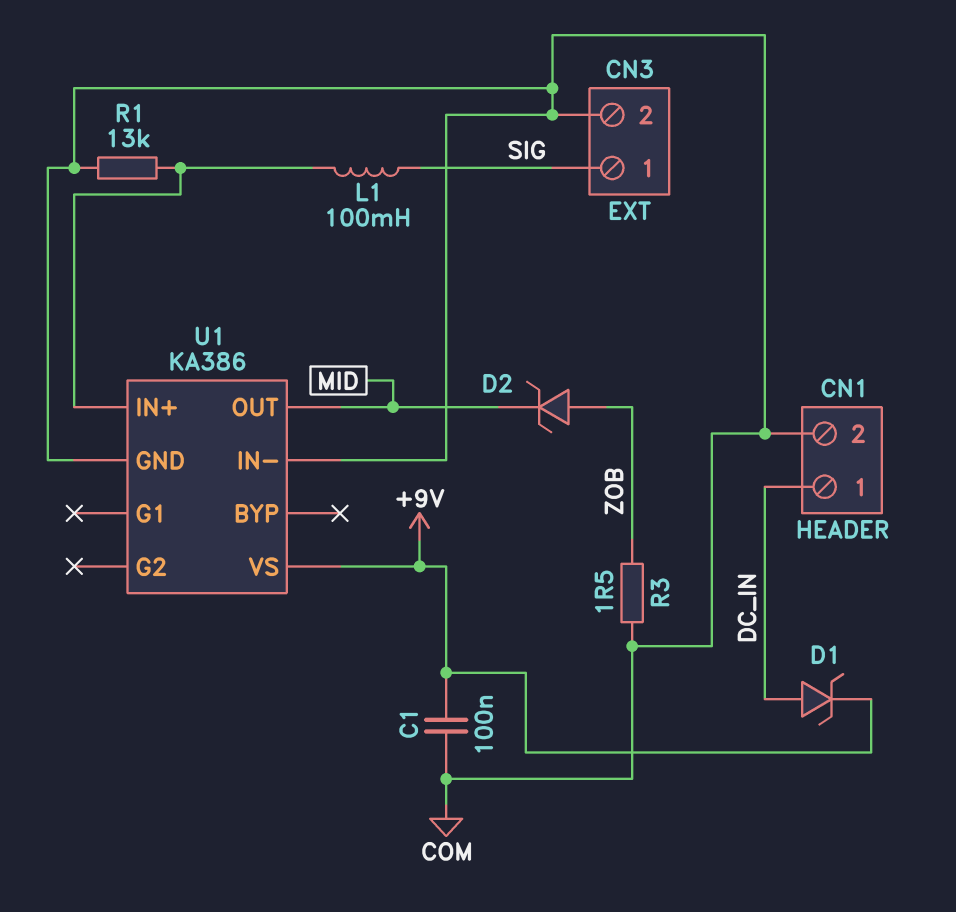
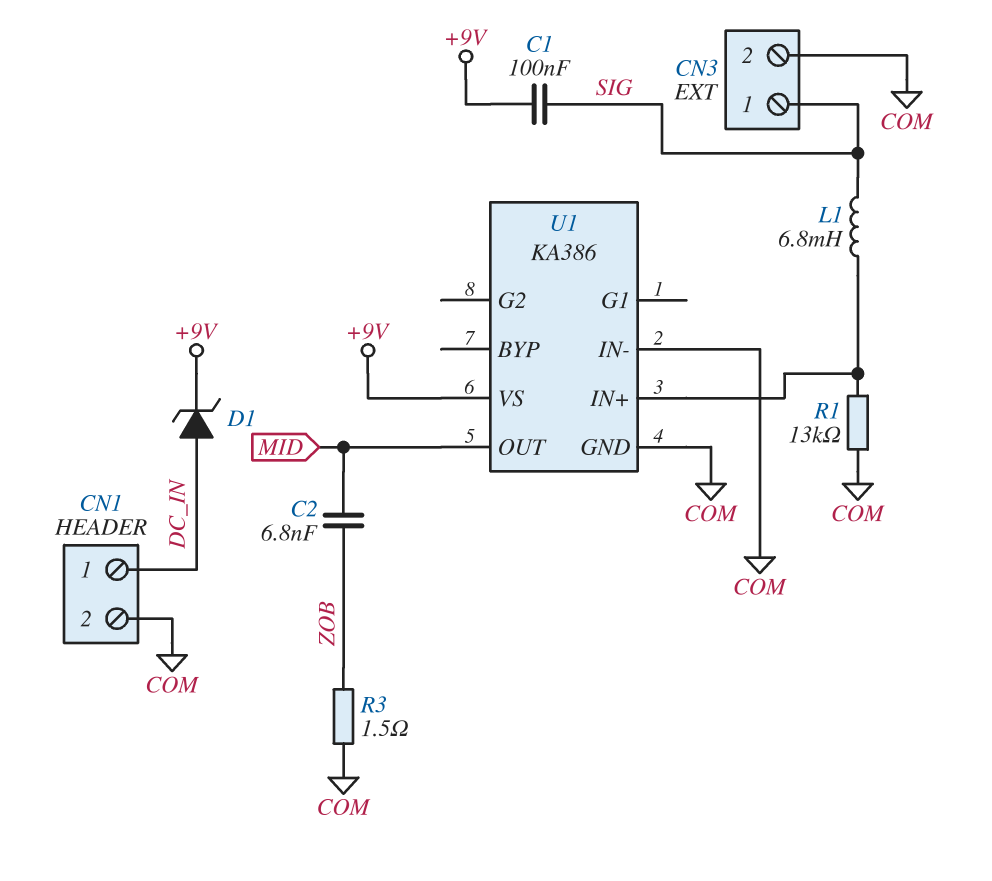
C1: 100nF (+9V, COM) -> 100nF (+9V, SIG)
C2: none -> 6.8nF (MID, ZOB)
D2: zener (A ZOB, K MID) -> none
L1: 100mH (SIG, U1/IN+) -> 6.8mH (SIG, U1/IN+)

